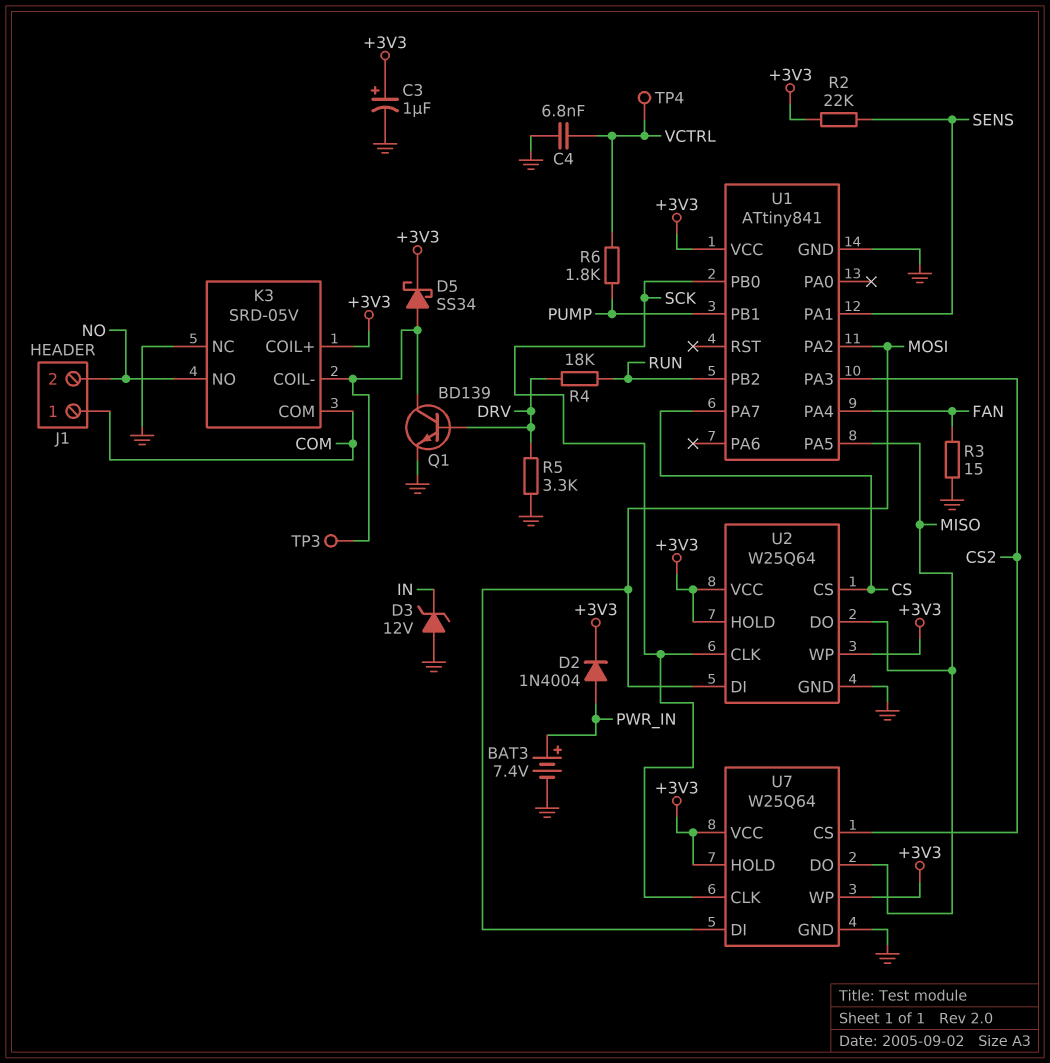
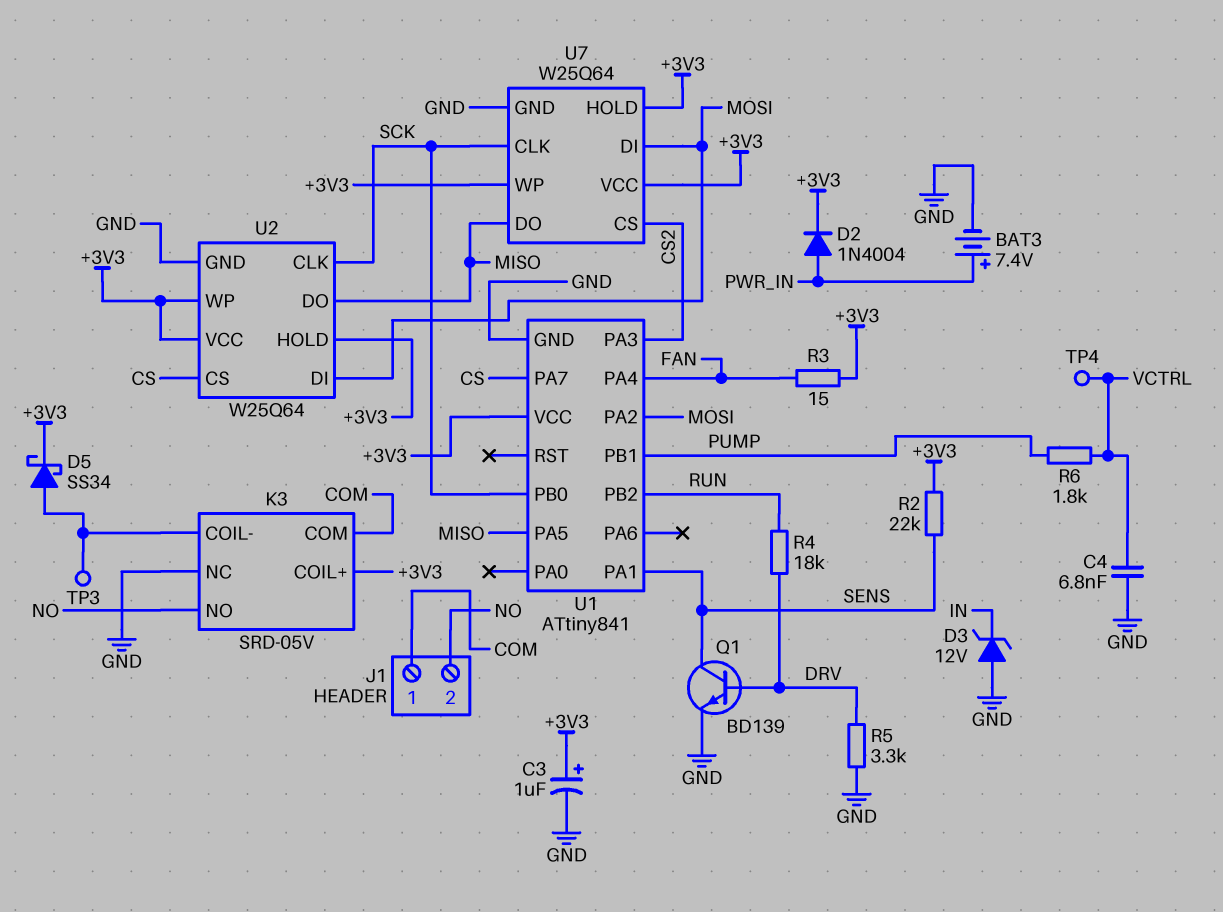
Q1: NPN BD139 (B DRV, C K3/COIL-, E GND) -> NPN BD139 (B DRV, C SENS, E GND)
R3: 15 (FAN, GND) -> 15 (+3V3, FAN)

